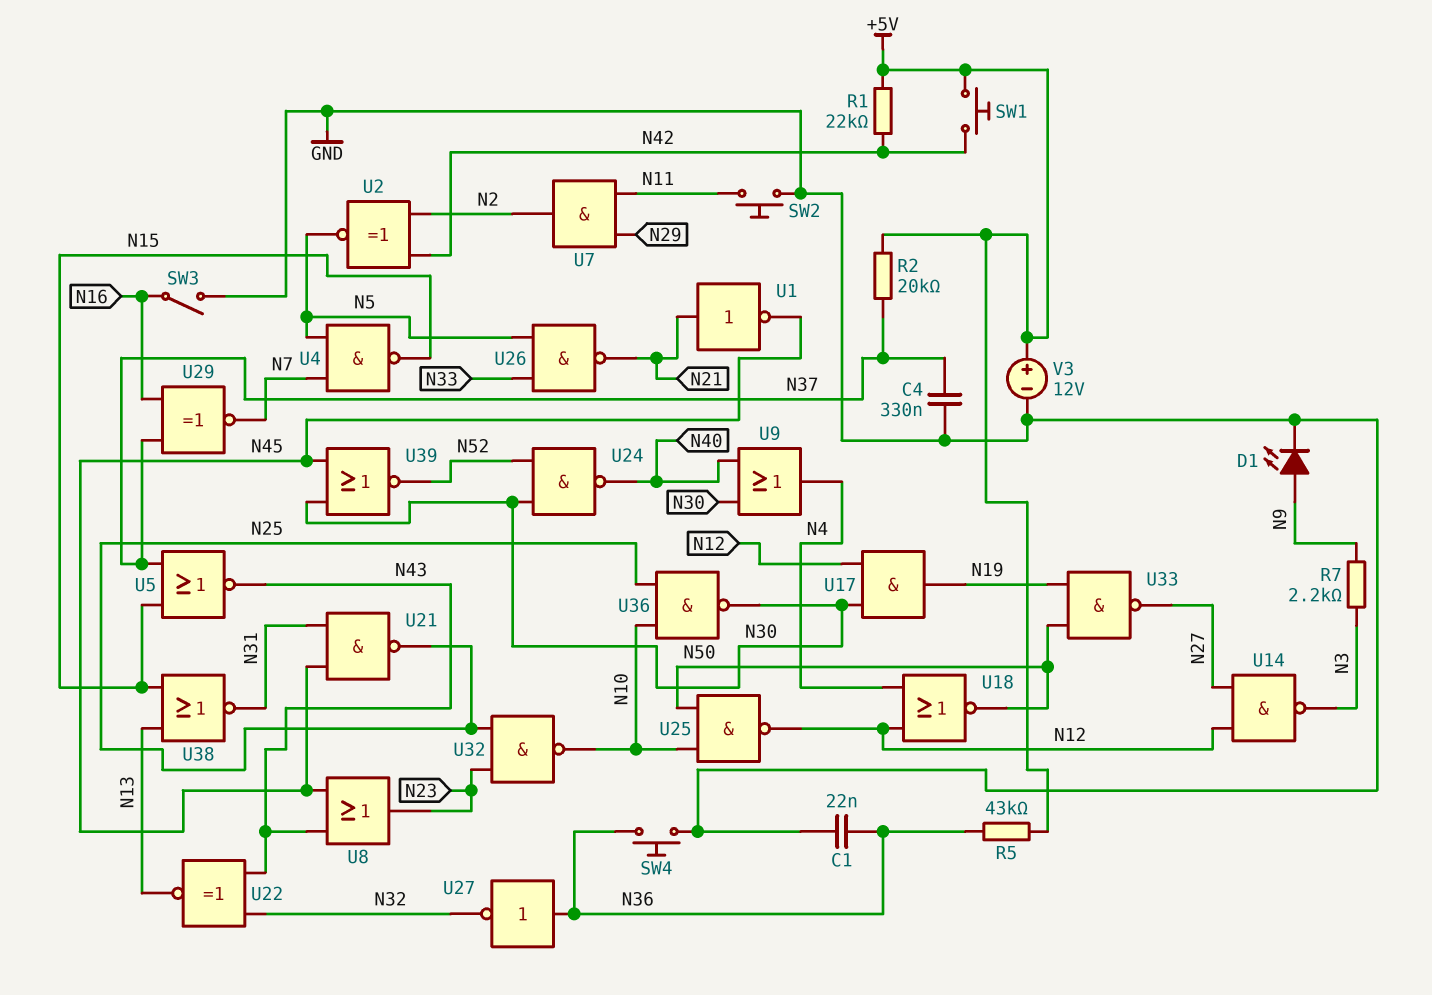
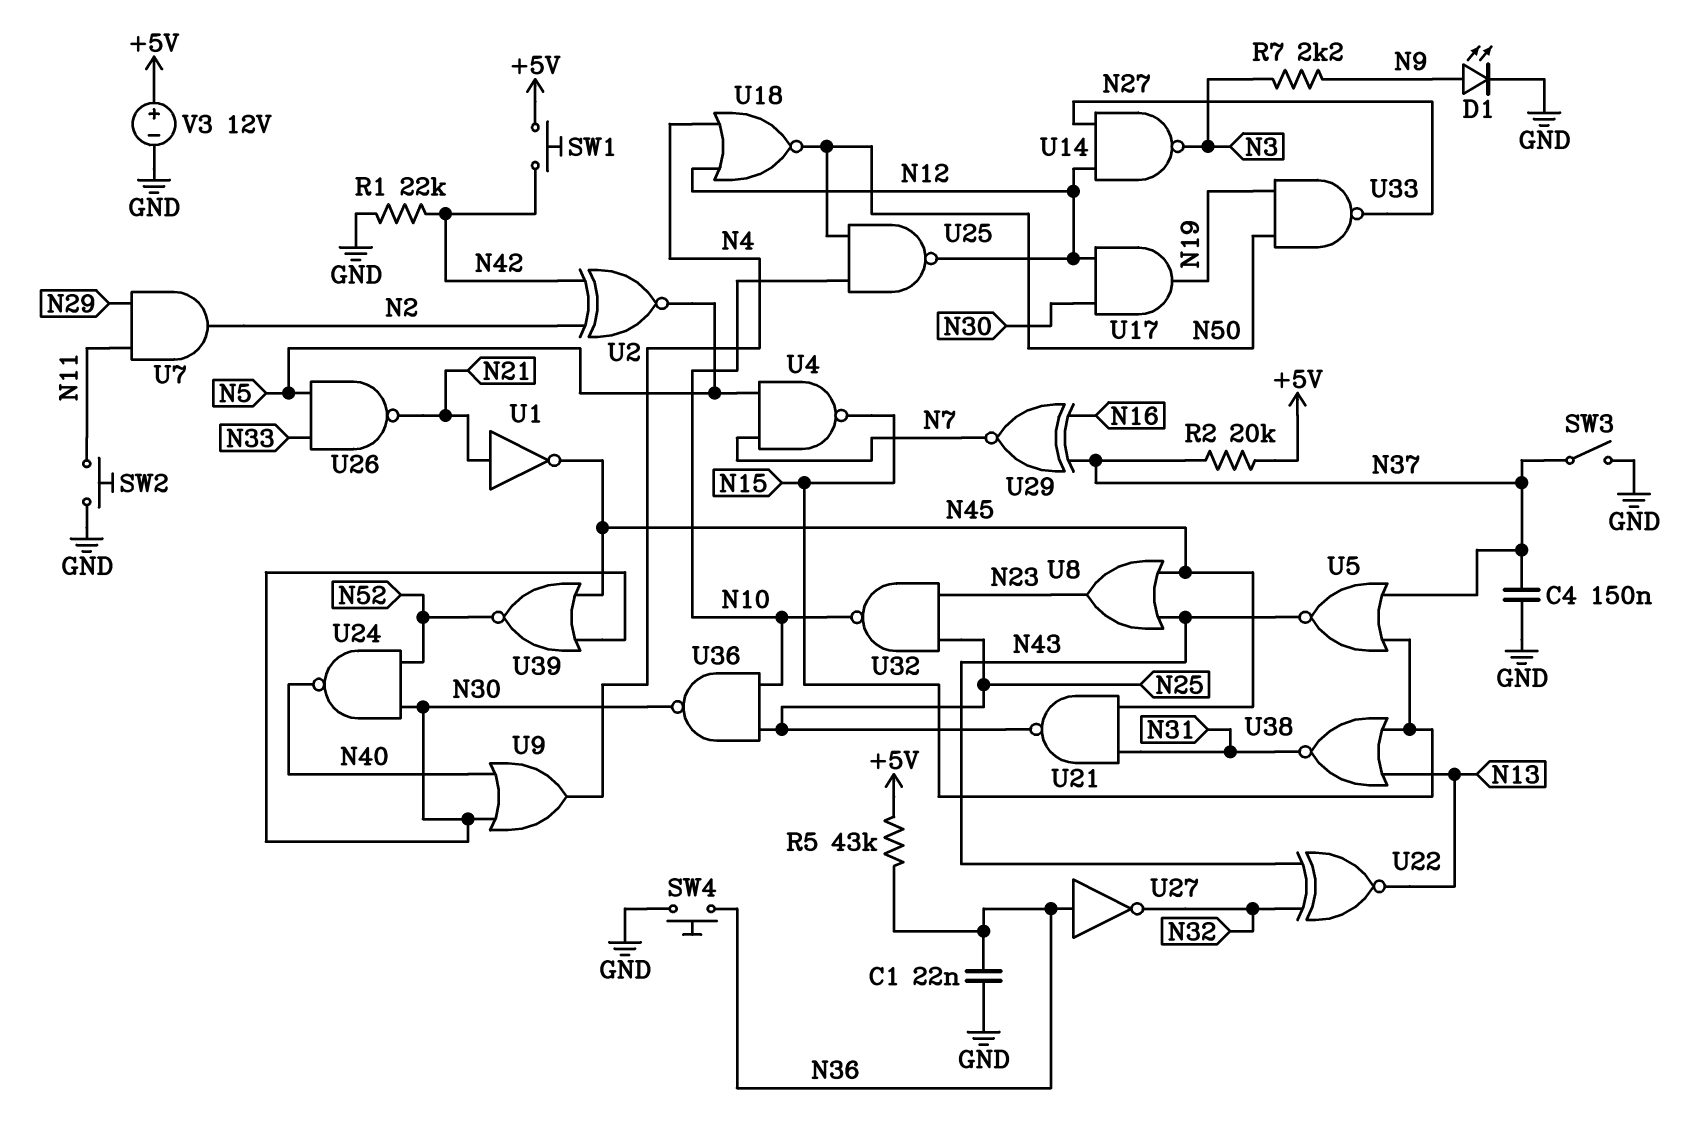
C4: 330nF (GND, N37) -> 150nF (GND, N37)
R1: 22k (+5V, N42) -> 22k (GND, N42)
SW3: switch (GND, N16) -> switch (GND, N37)

